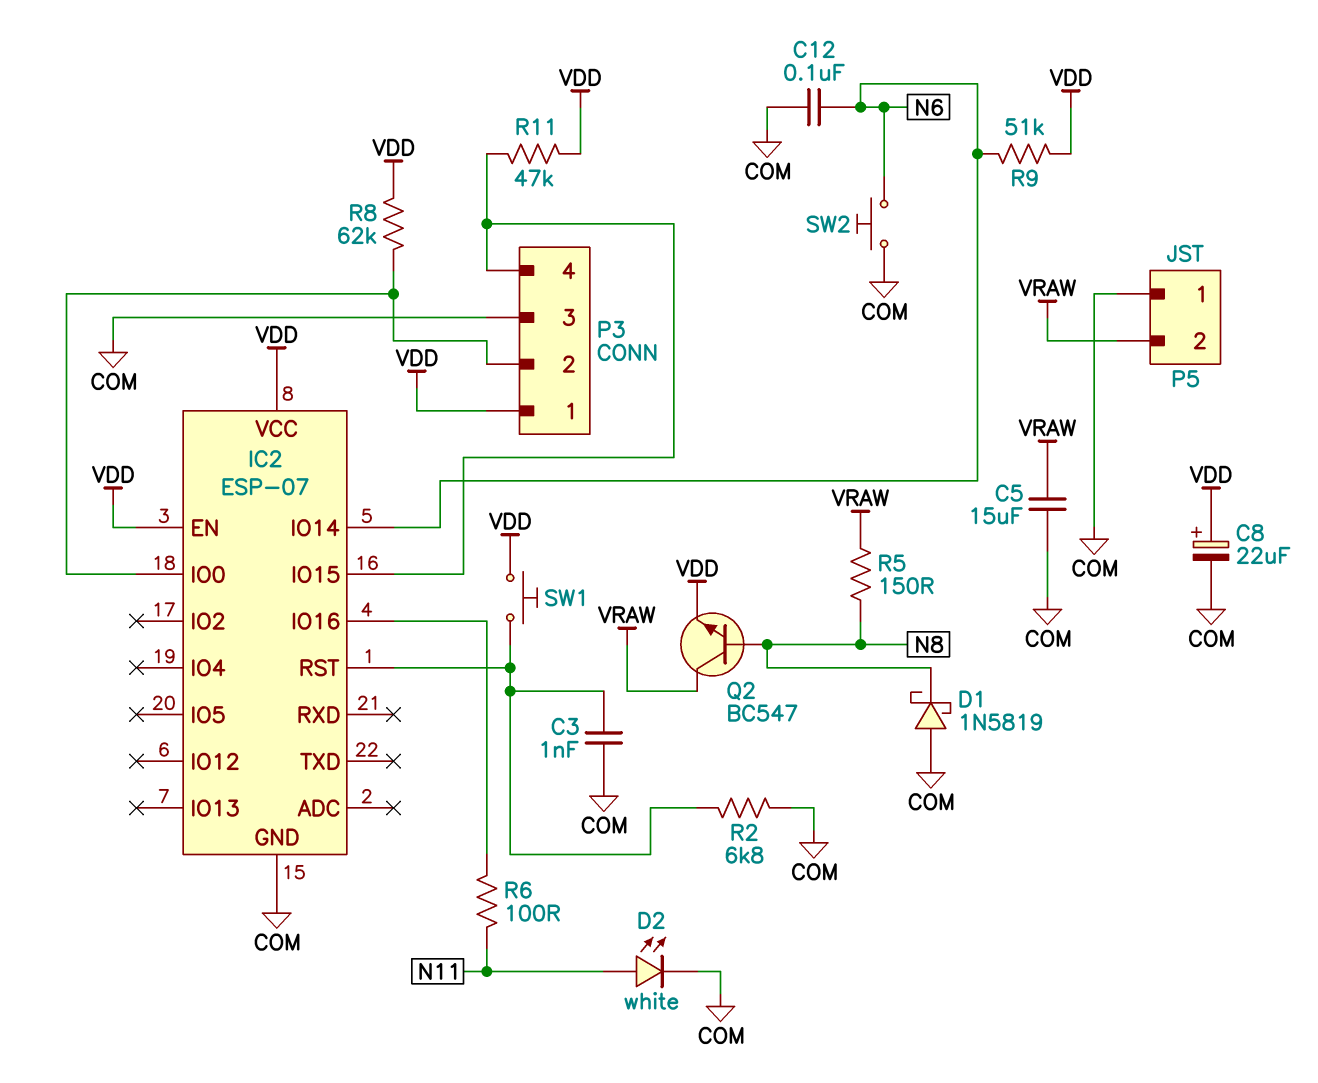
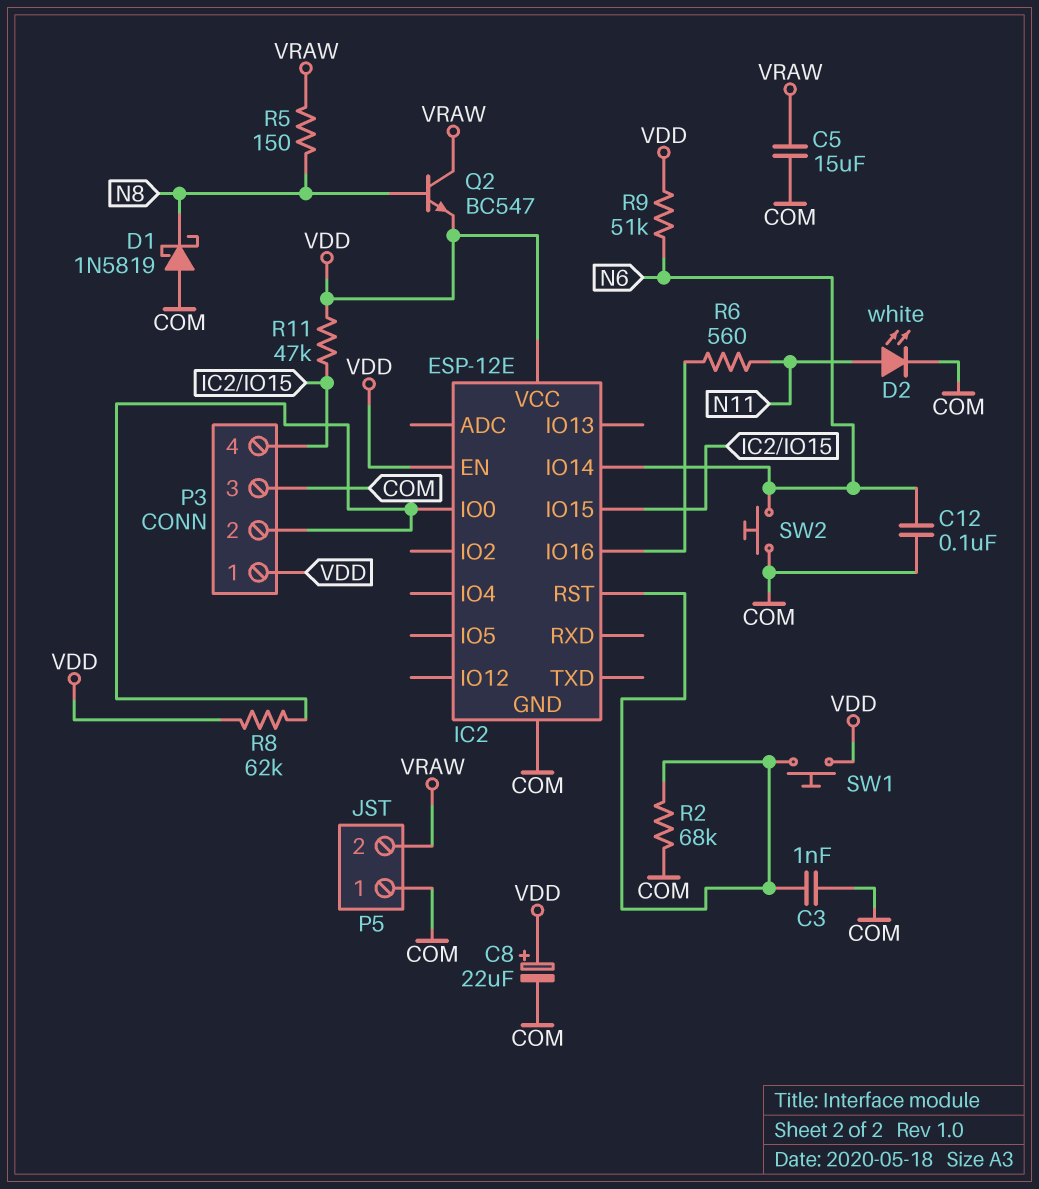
IC2: ESP-07 -> ESP-12E
R2: 6.8k (COM, IC2/RST) -> 68k (COM, IC2/RST)
R6: 100 (IC2/IO16, N11) -> 560 (IC2/IO16, N11)

